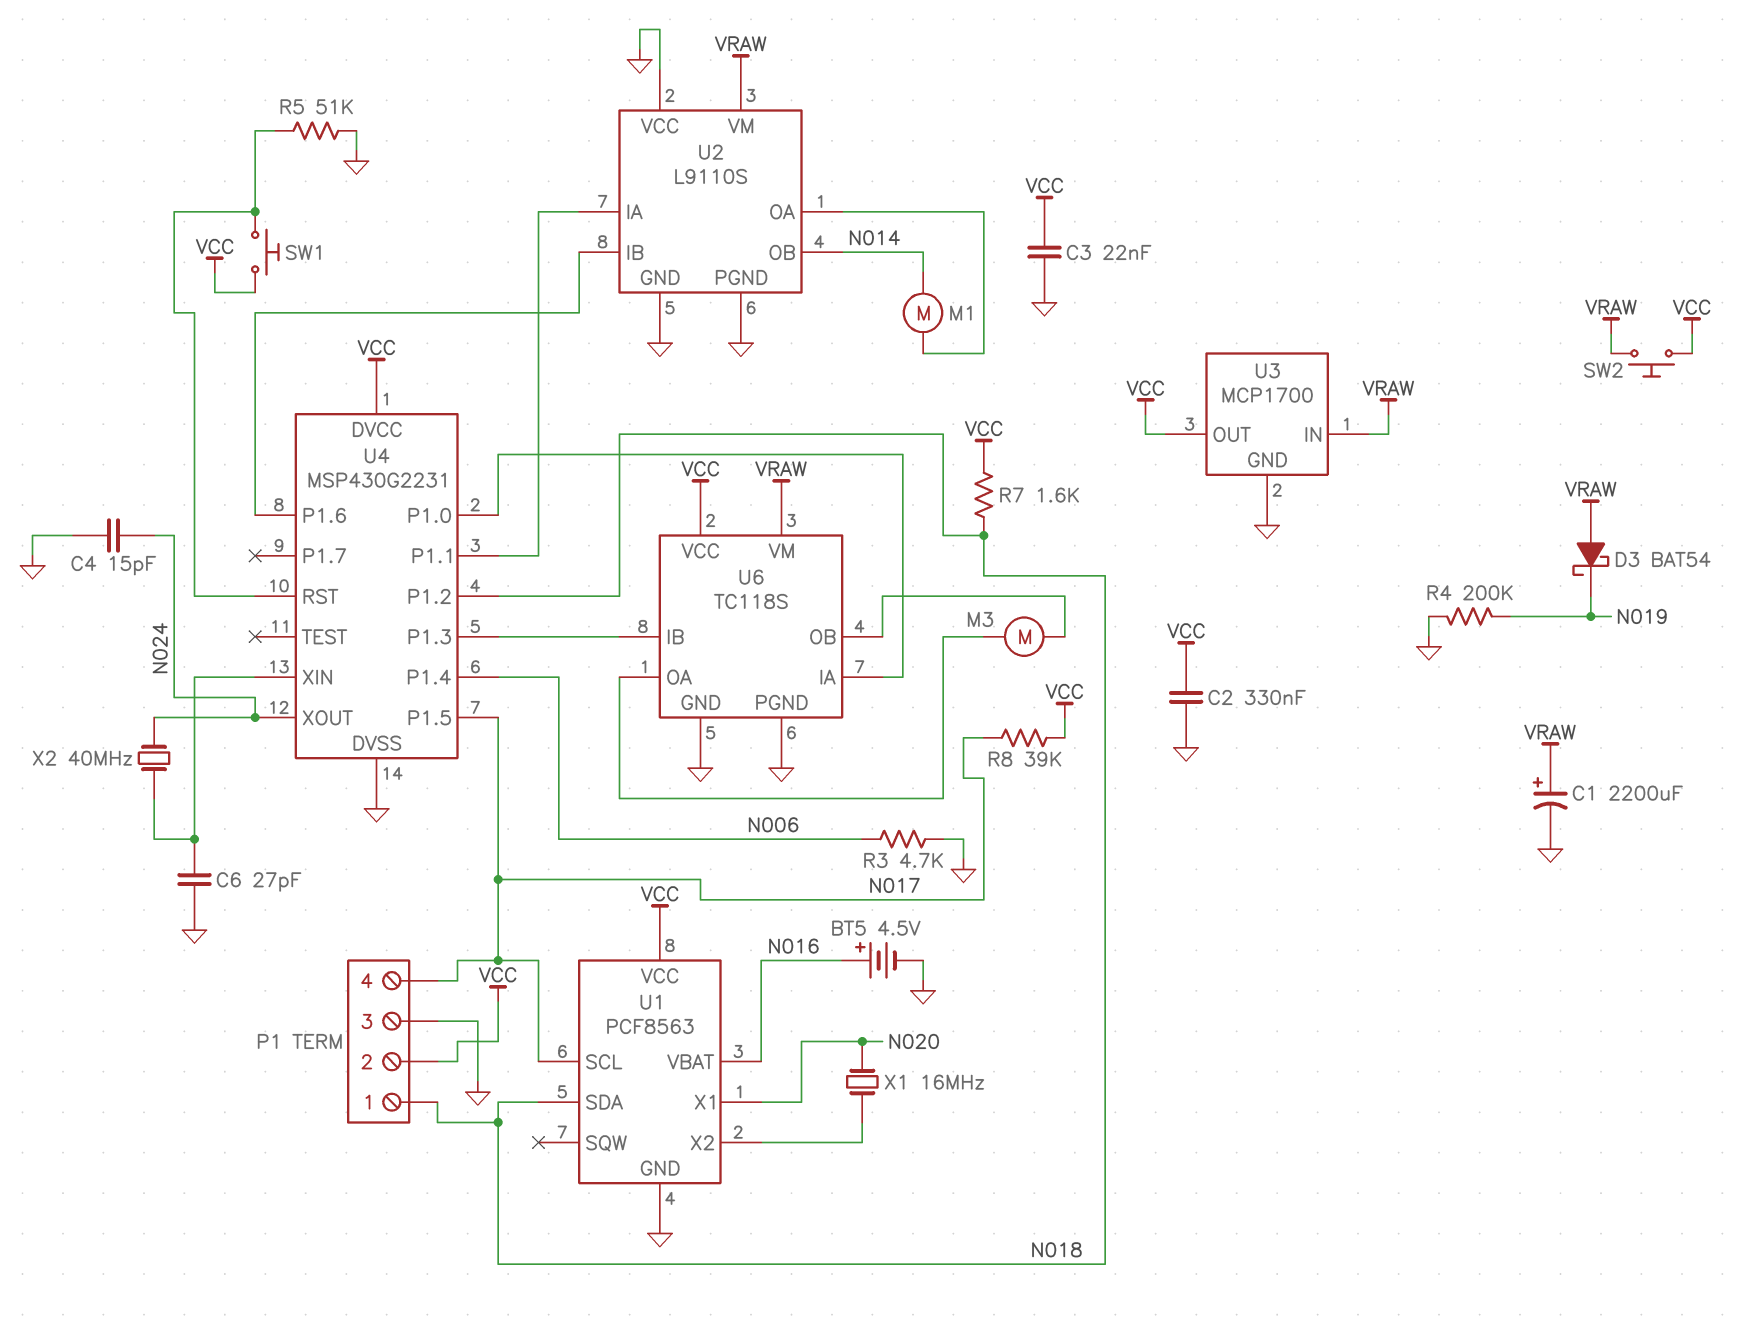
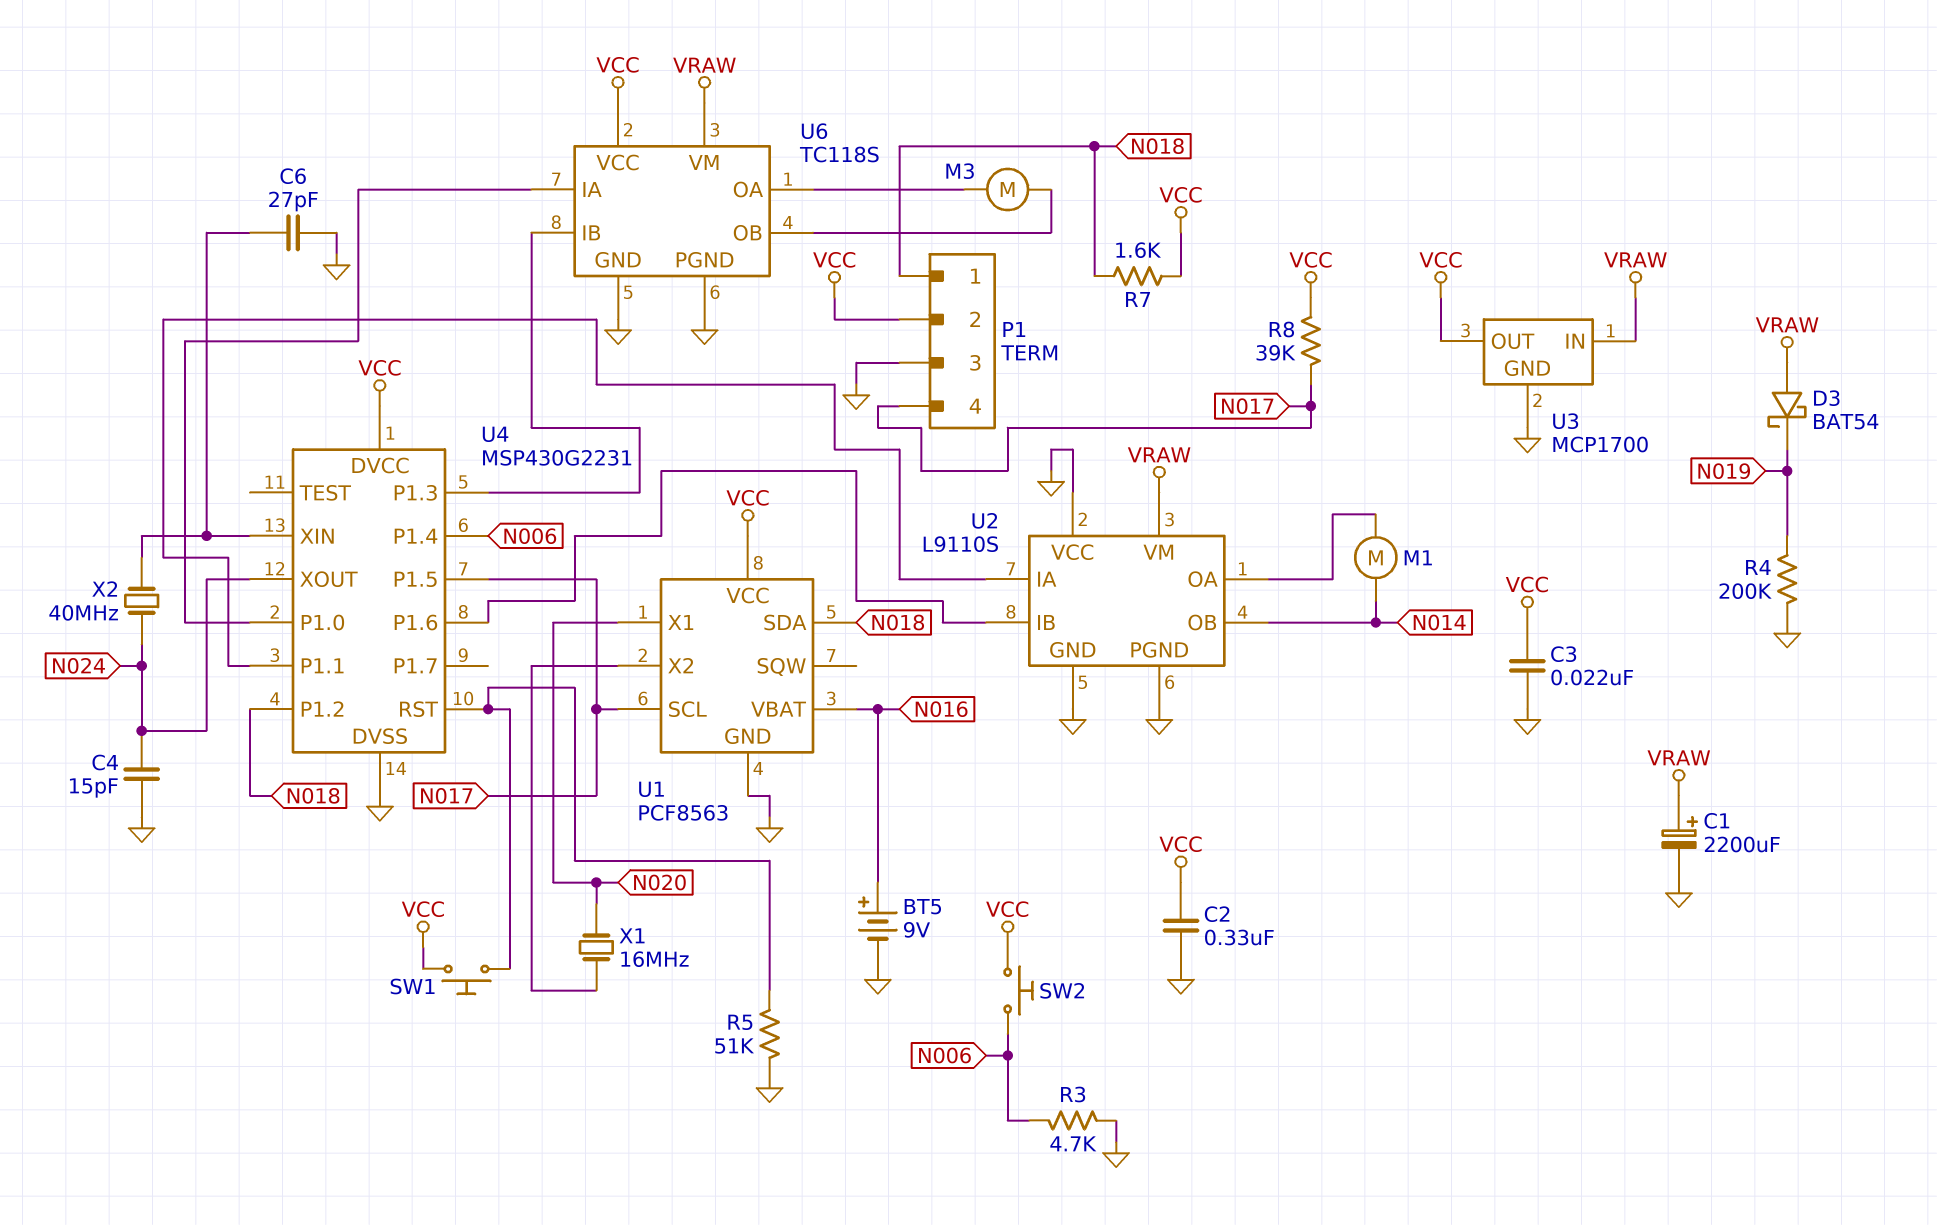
BT5: 4.5V (plus N016, minus GND) -> 9V (plus N016, minus GND)
SW2: button (VCC, VRAW) -> button (N006, VCC)

